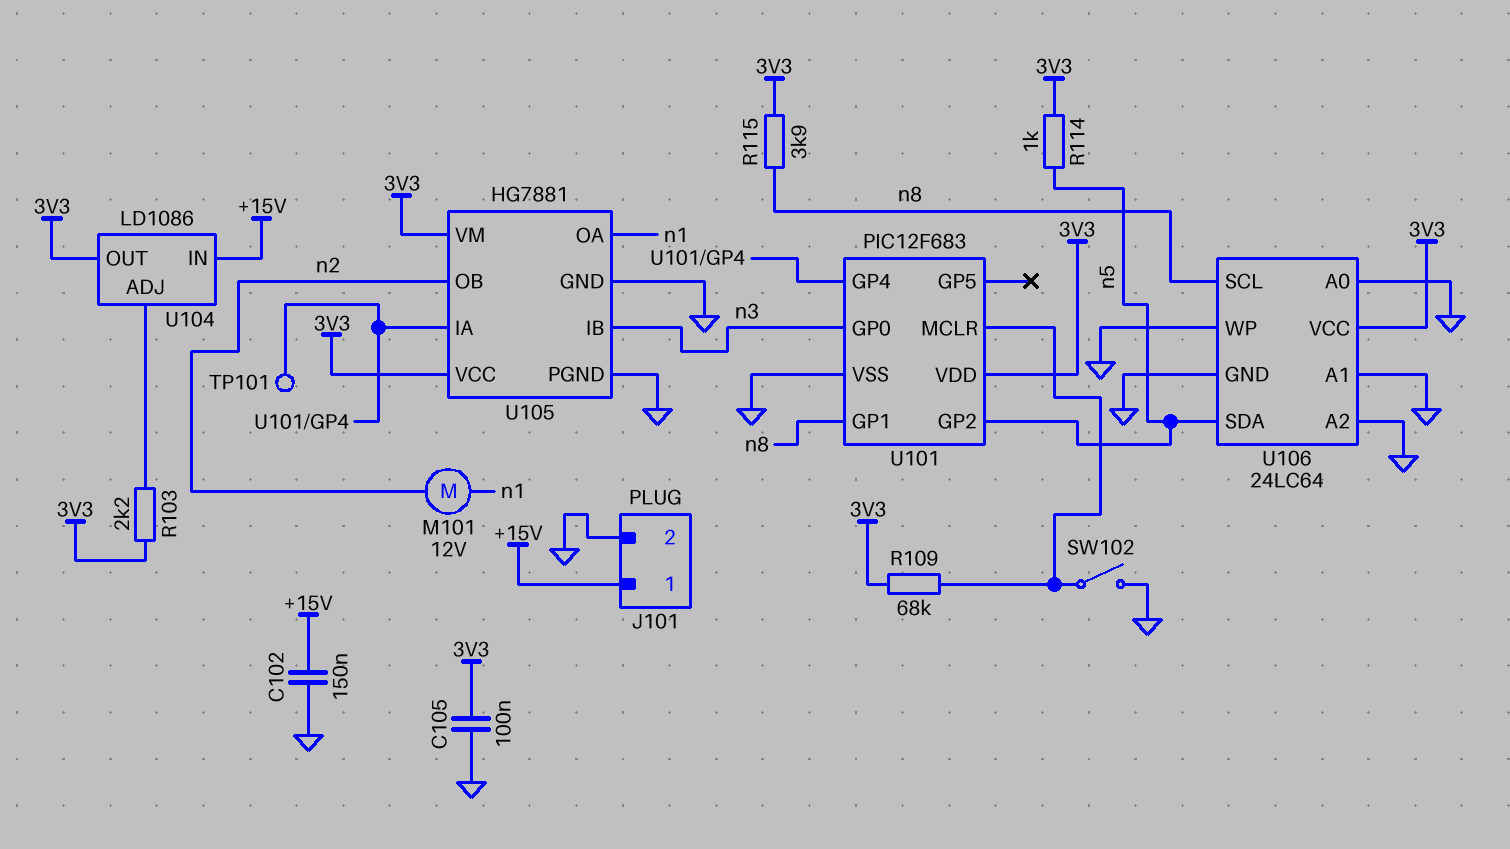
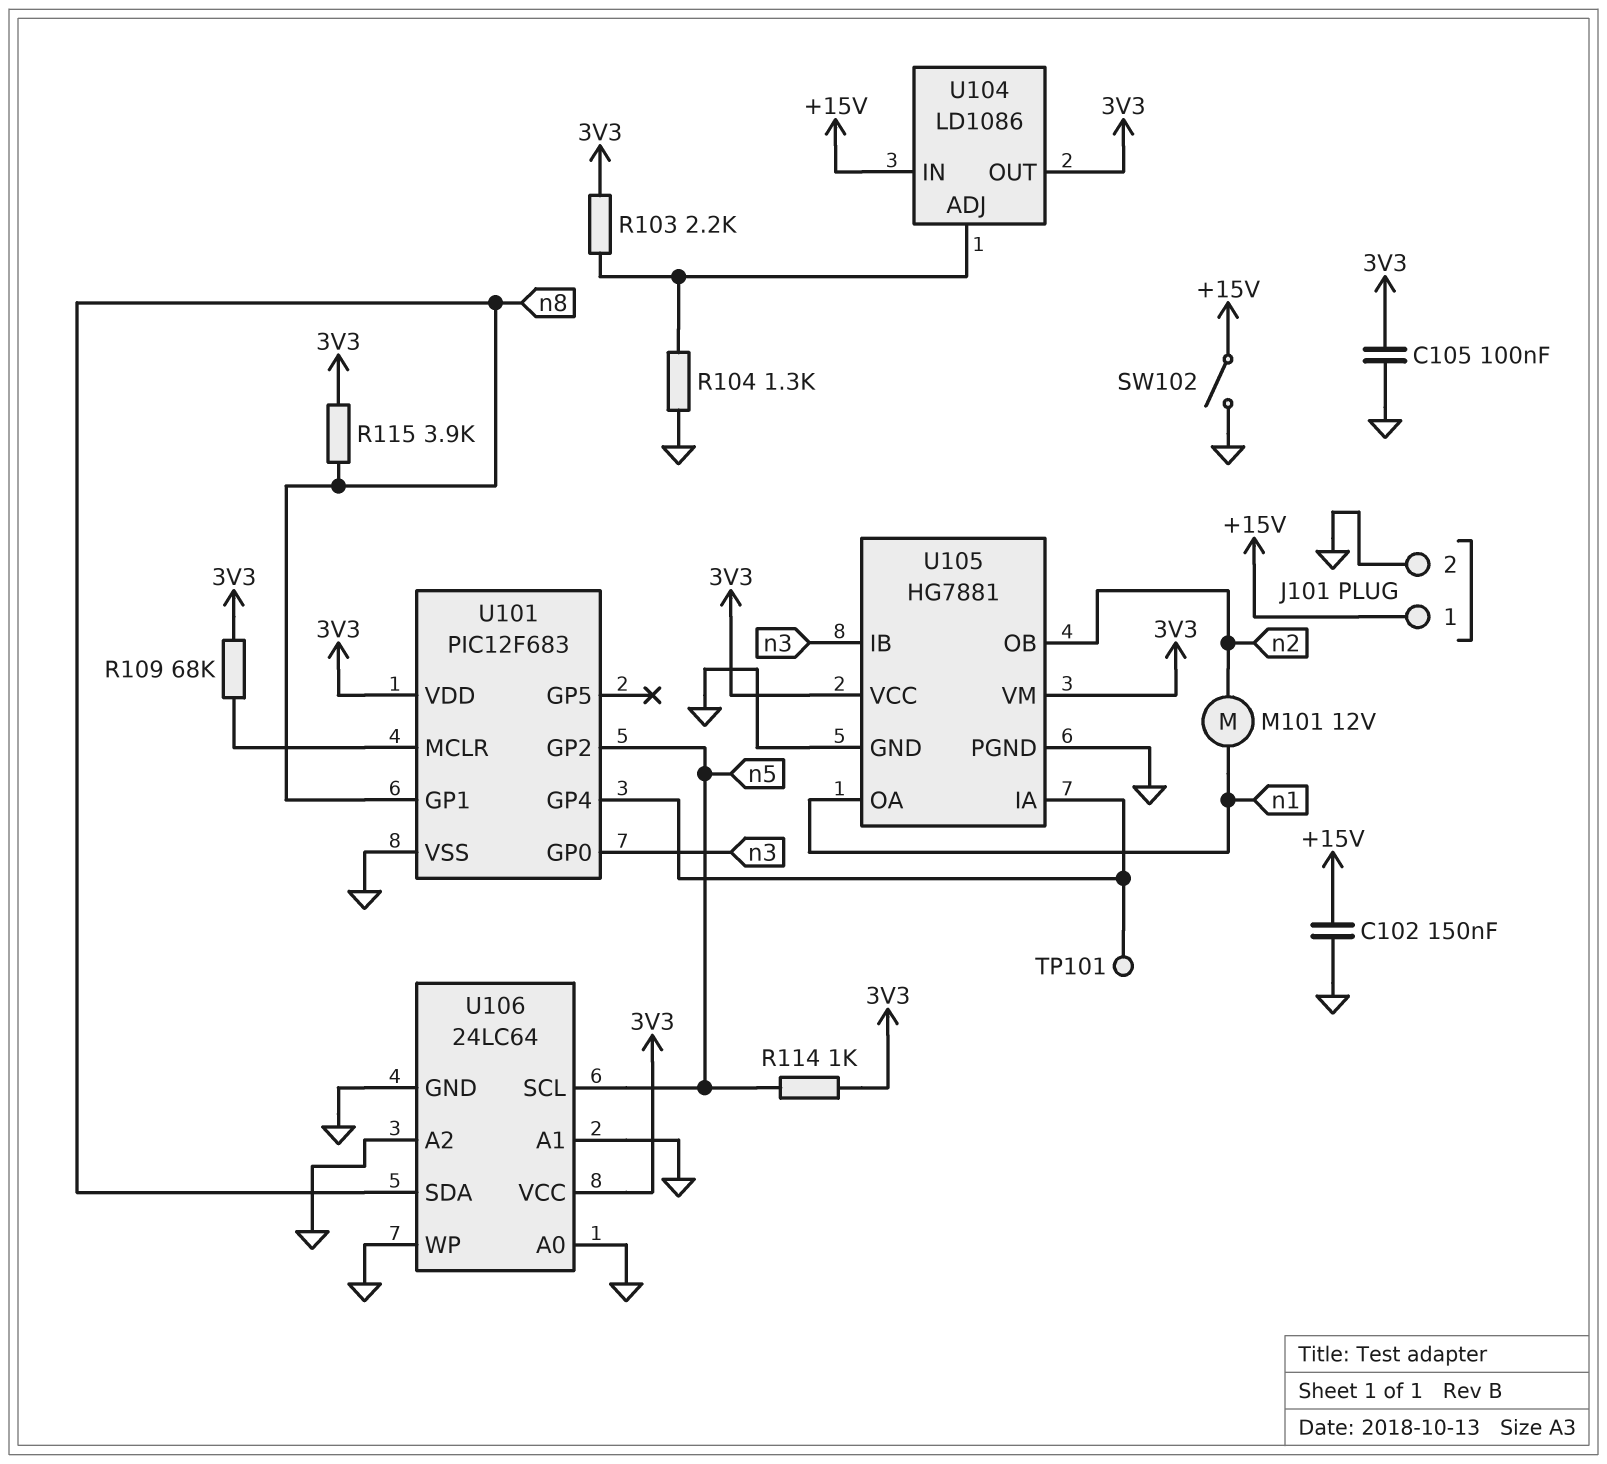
R104: none -> 1.3k (GND, U104/ADJ)
SW102: switch (GND, U101/MCLR) -> switch (+15V, GND)
U106 pin SCL: n8 -> n5
U106 pin SDA: n5 -> n8

